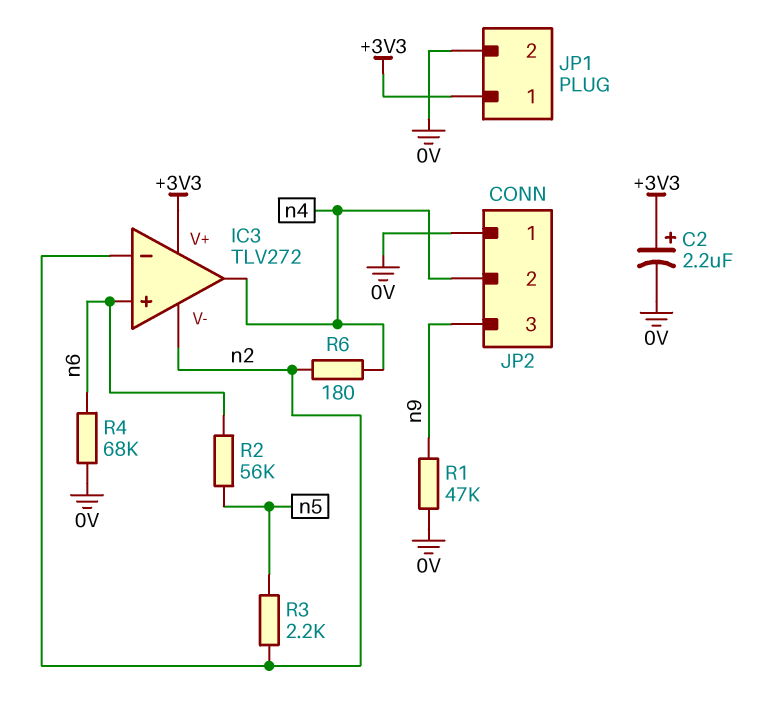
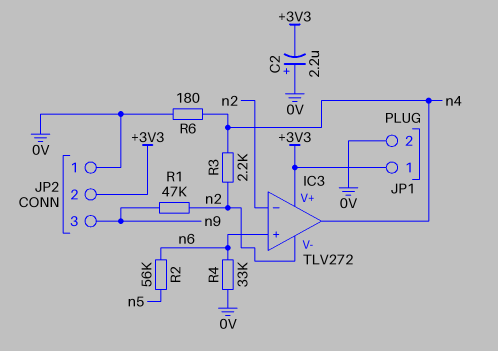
C2: 2.2uF (plus +3V3, minus 0V) -> 2.2uF (plus 0V, minus +3V3)
JP2 pin 2: n4 -> +3V3
R1: 47k (0V, n9) -> 47k (n2, n9)
R3: 2.2k (n2, n5) -> 2.2k (n2, n4)
R4: 68k (0V, n6) -> 33k (0V, n6)
R6: 180 (n2, n4) -> 180 (0V, n4)

